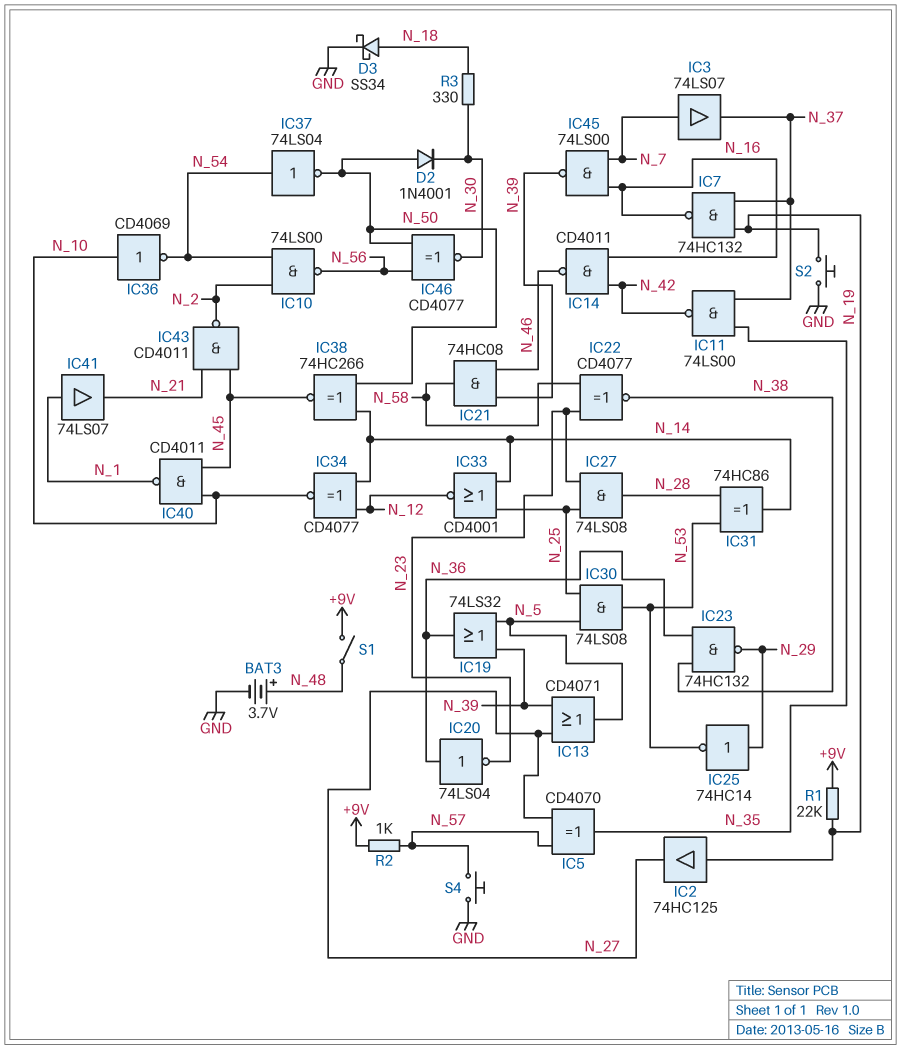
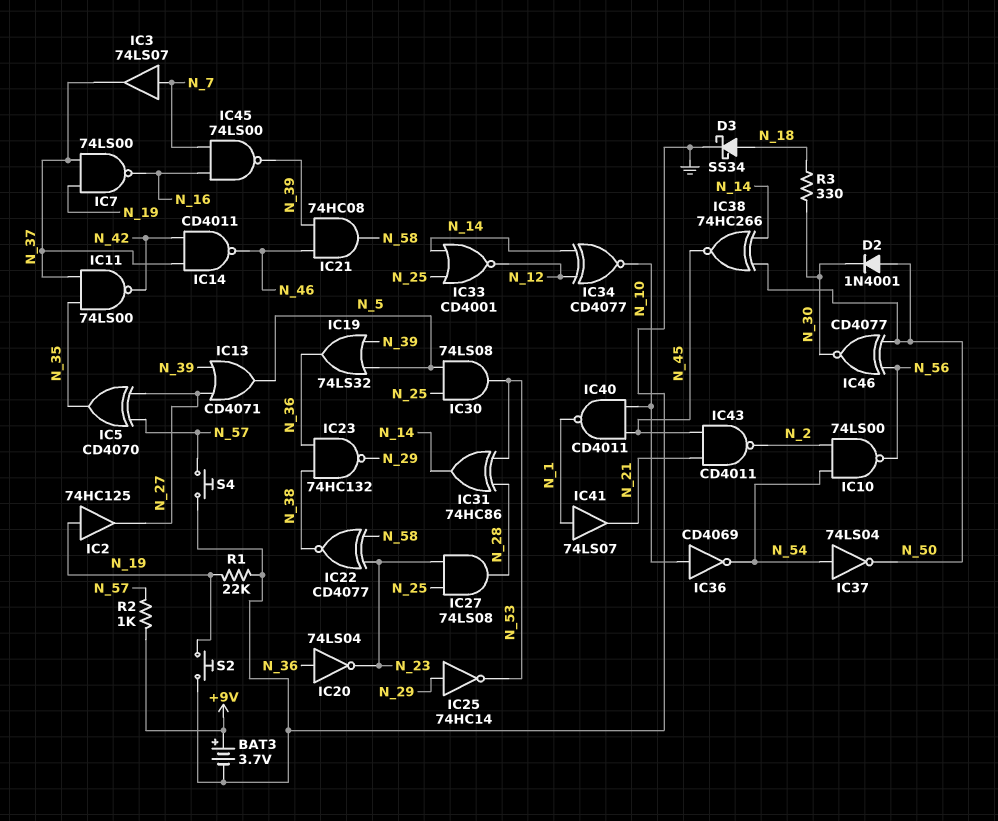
BAT3: 3.7V (plus N_48, minus GND) -> 3.7V (plus +9V, minus GND)
IC7: NAND 74HC132 (in N_19, in N_37, out N_16) -> NAND 74LS00 (in N_19, in N_37, out N_16)
IC14: NAND CD4011 (in N_16, in N_42, out N_46) -> NAND CD4011 (in N_37, in N_42, out N_46)
R1: 22k (+9V, N_19) -> 22k (GND, N_19)
S1: switch (+9V, N_48) -> none

